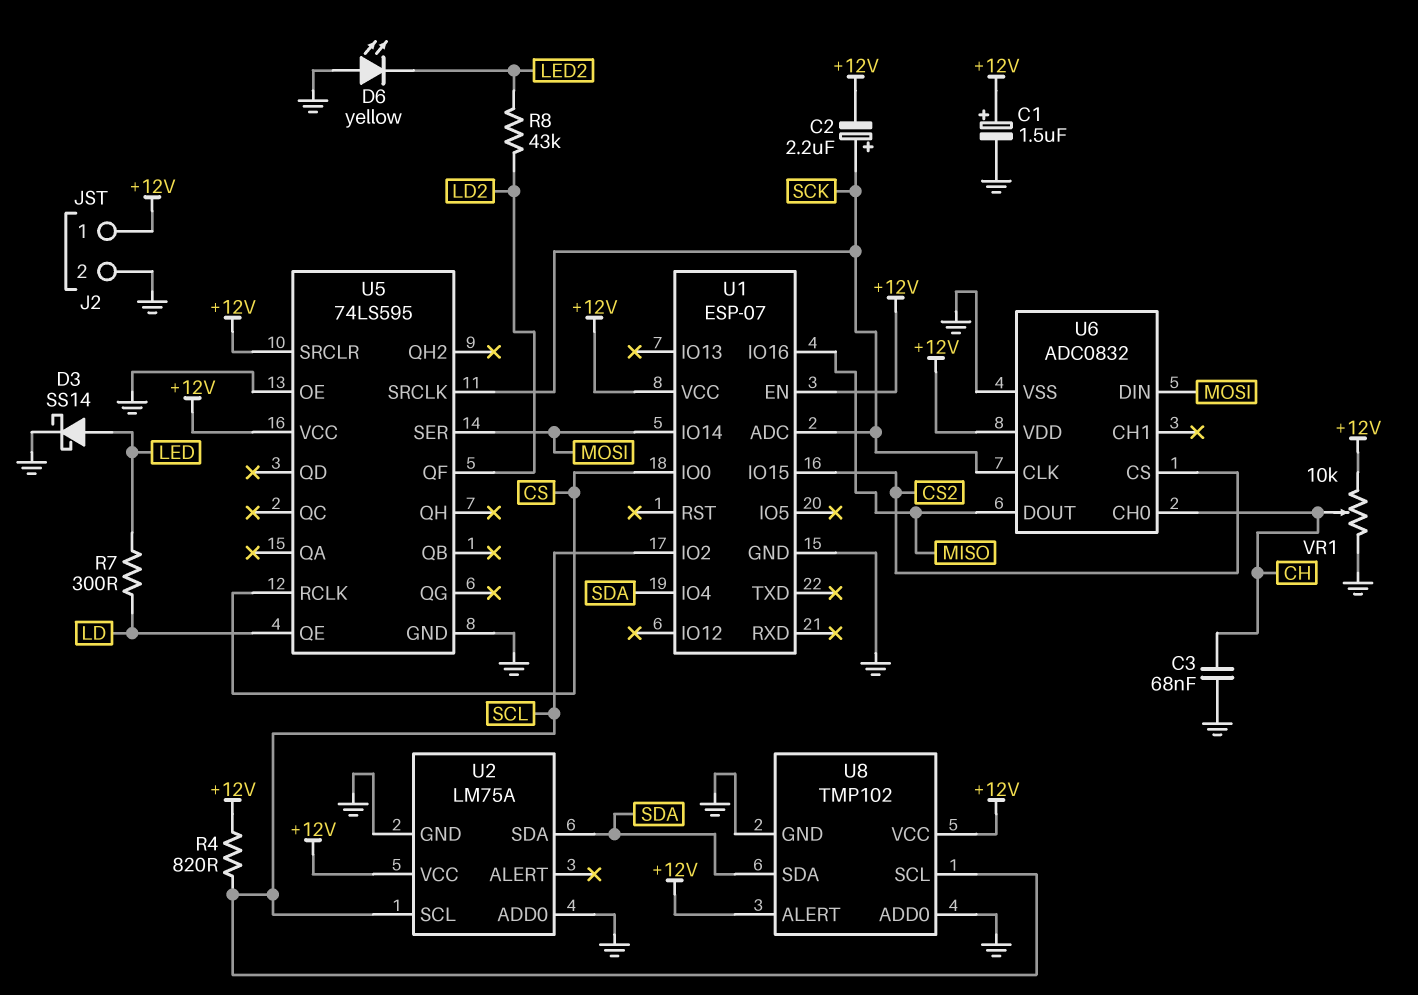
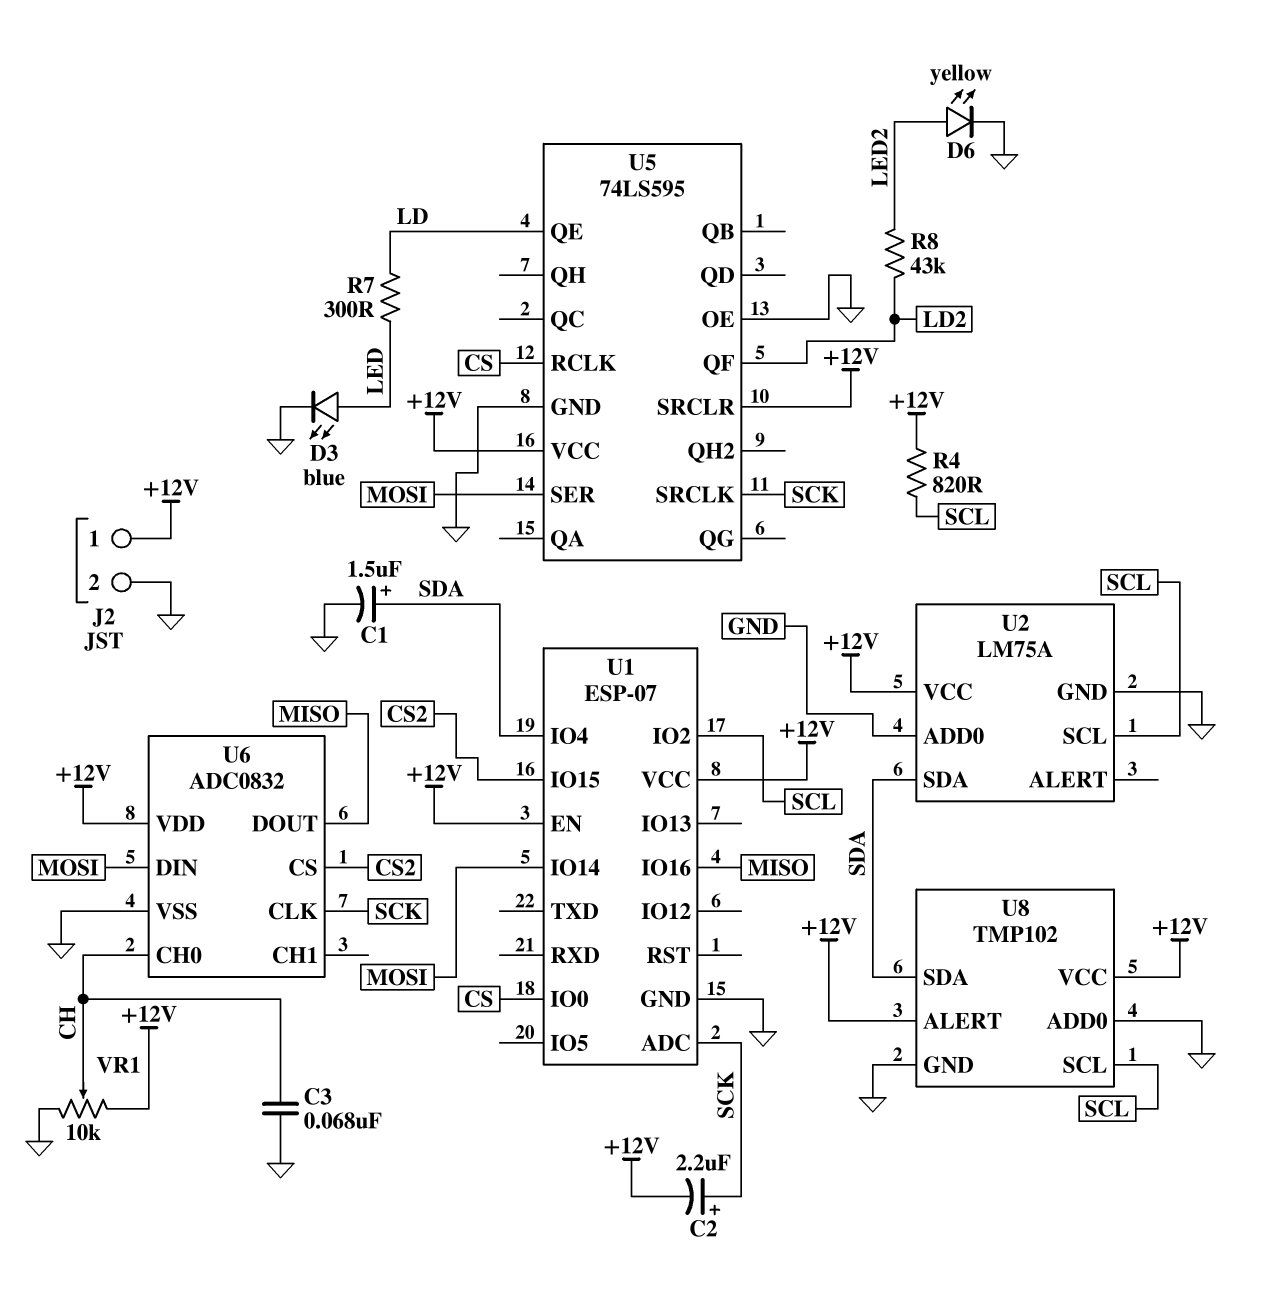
C1: 1.5uF (plus +12V, minus GND) -> 1.5uF (plus SDA, minus GND)
D3: schottky SS14 (A LED, K GND) -> LED blue (A LED, K GND)
D6: LED yellow (A GND, K LED2) -> LED yellow (A LED2, K GND)

